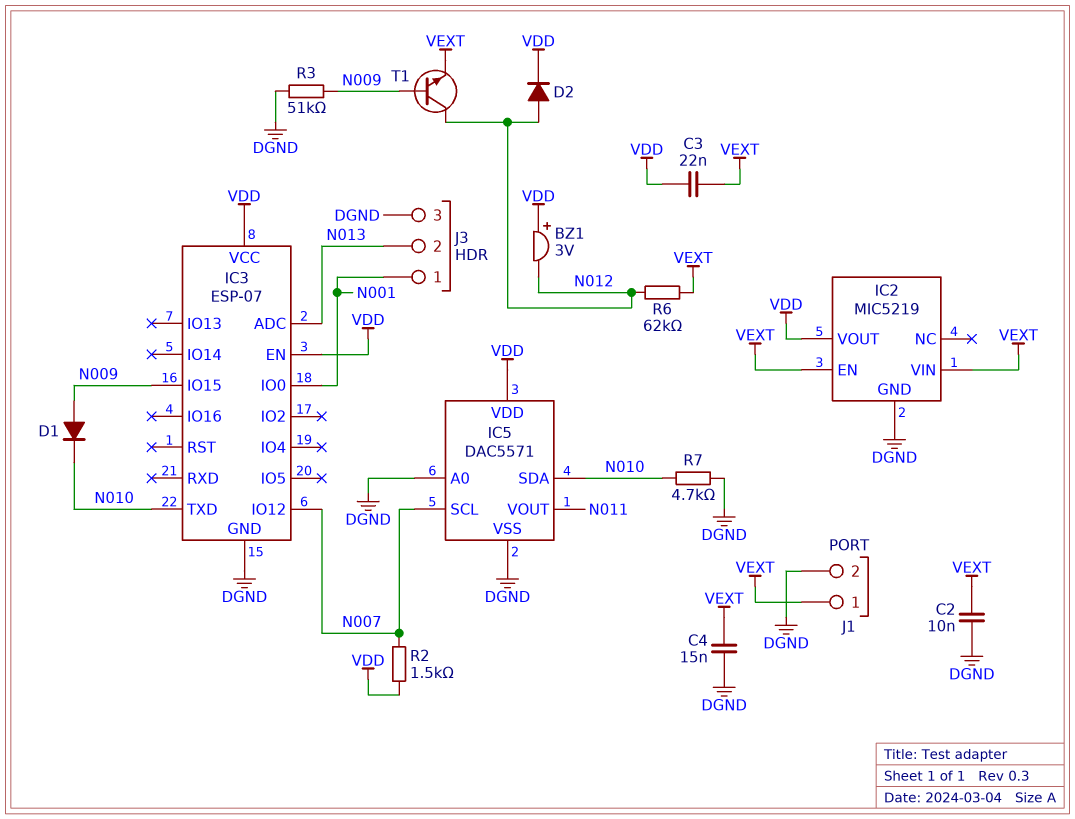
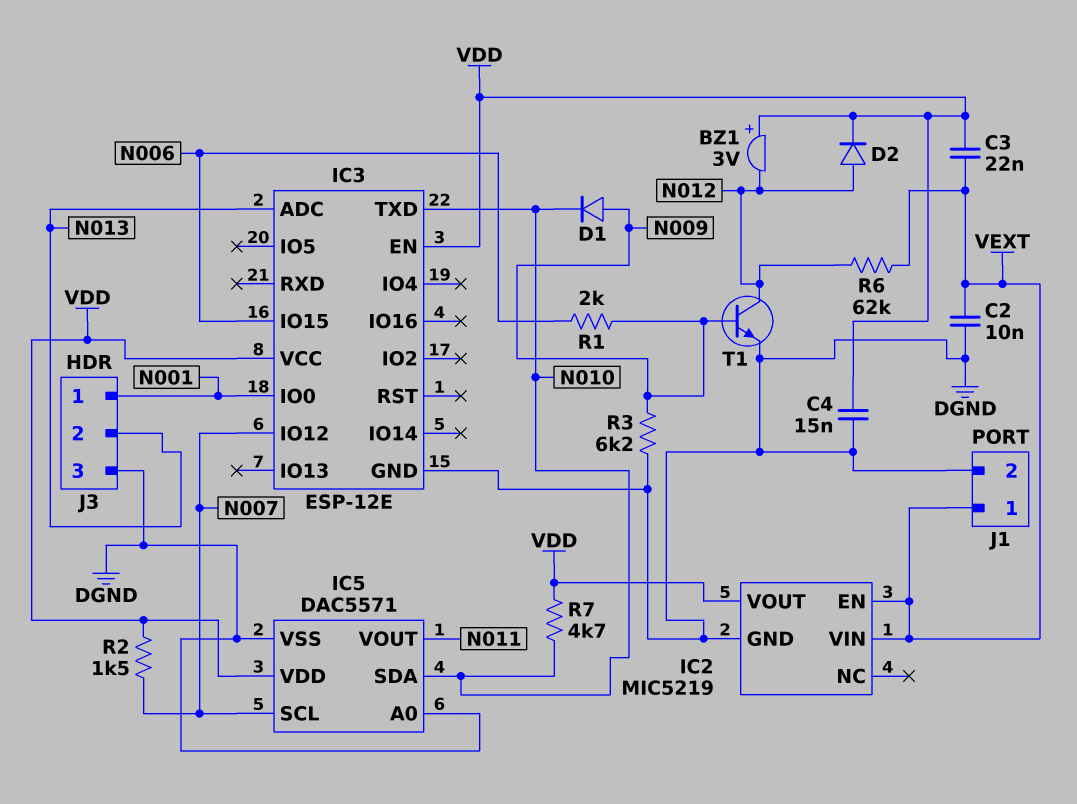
C4: 15nF (DGND, VEXT) -> 15nF (DGND, VDD)
IC3: ESP-07 -> ESP-12E
IC3 pin IO15: N009 -> N006
R1: none -> 2k (N006, N009)
R3: 51k (DGND, N009) -> 6.2k (DGND, N009)
R7: 4.7k (DGND, N010) -> 4.7k (N010, VDD)
T1: NPN (B N009, C N012, E VEXT) -> NPN (B N009, C N012, E DGND)

